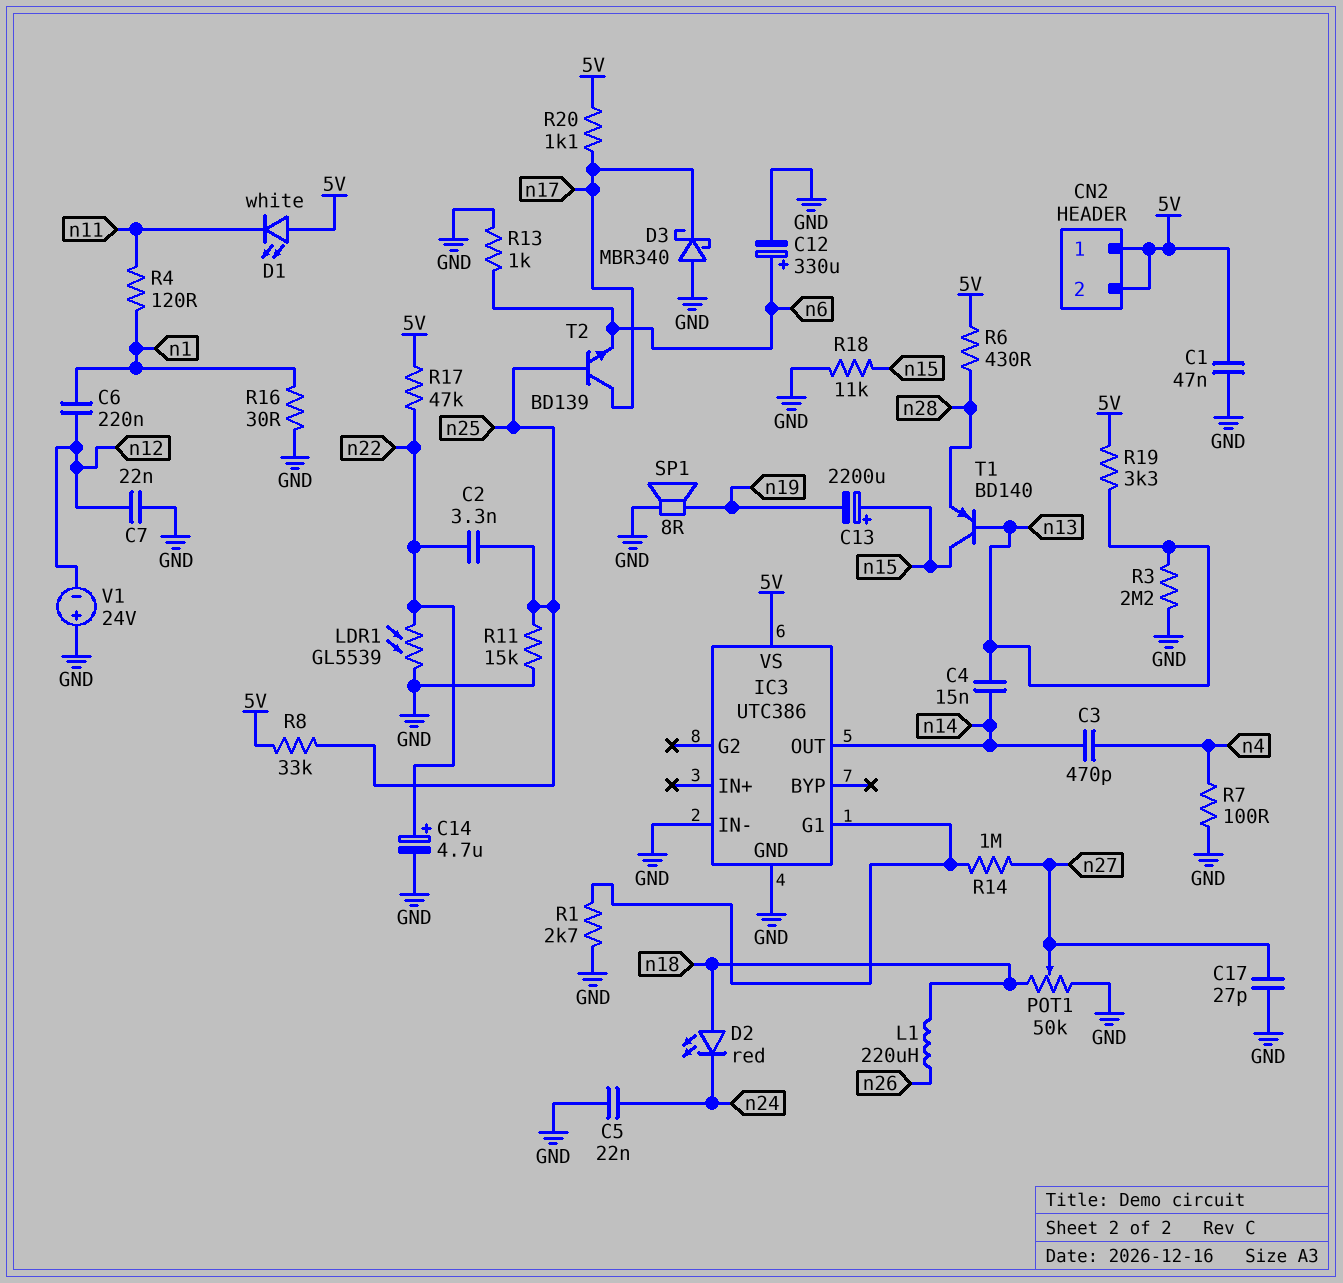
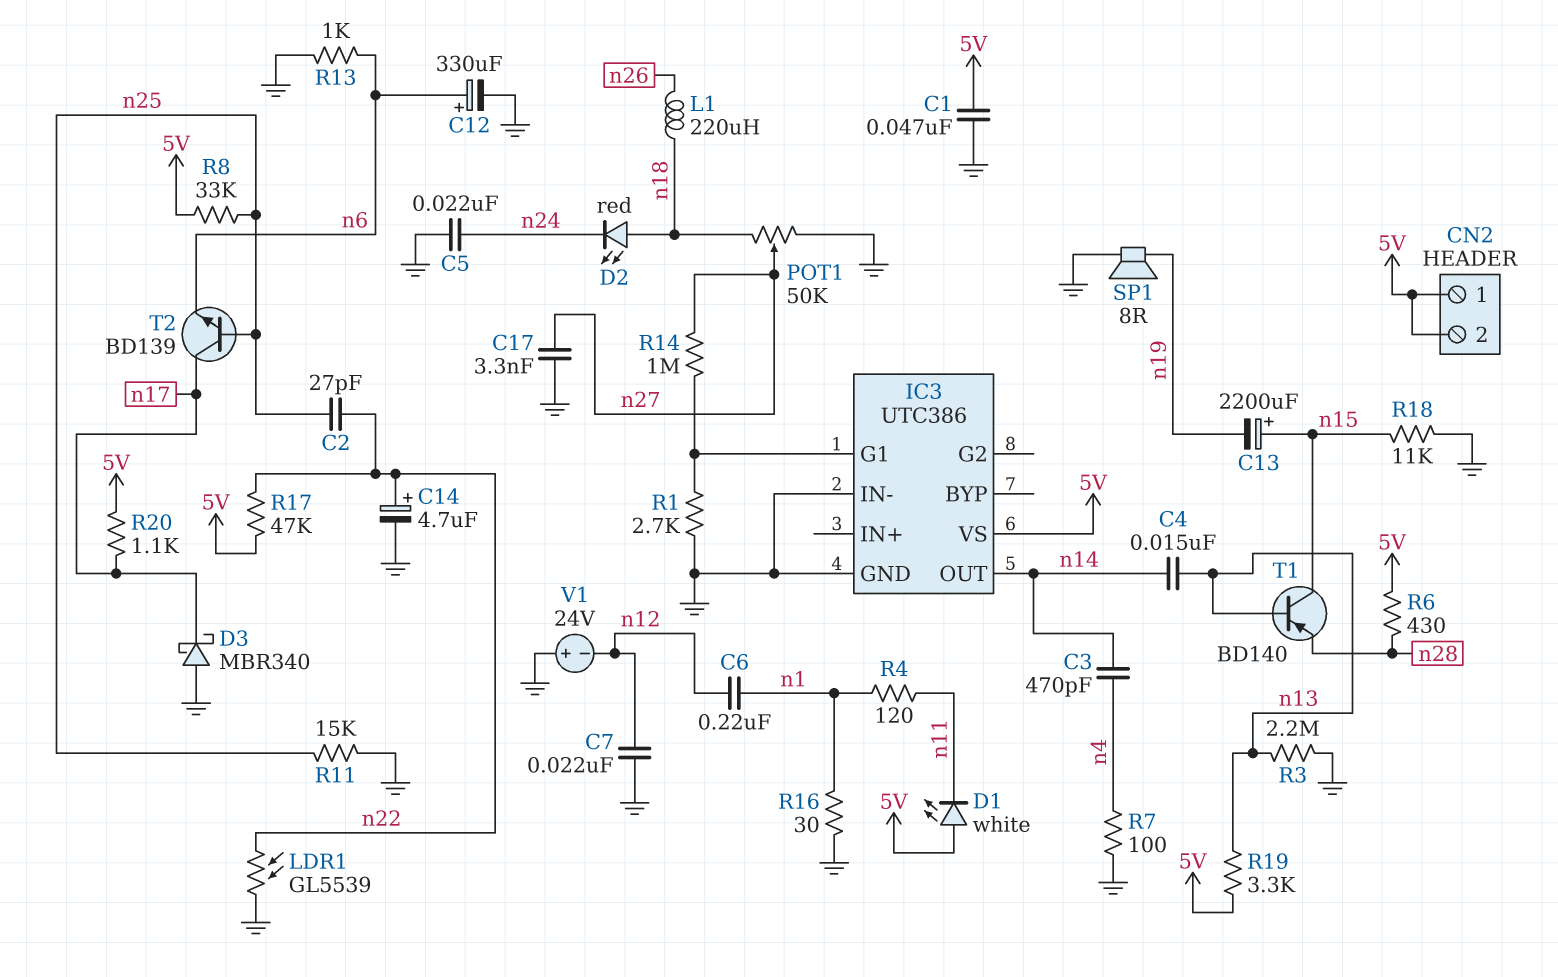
C2: 3.3nF (n22, n25) -> 27pF (n22, n25)
C17: 27pF (GND, n27) -> 3.3nF (GND, n27)

